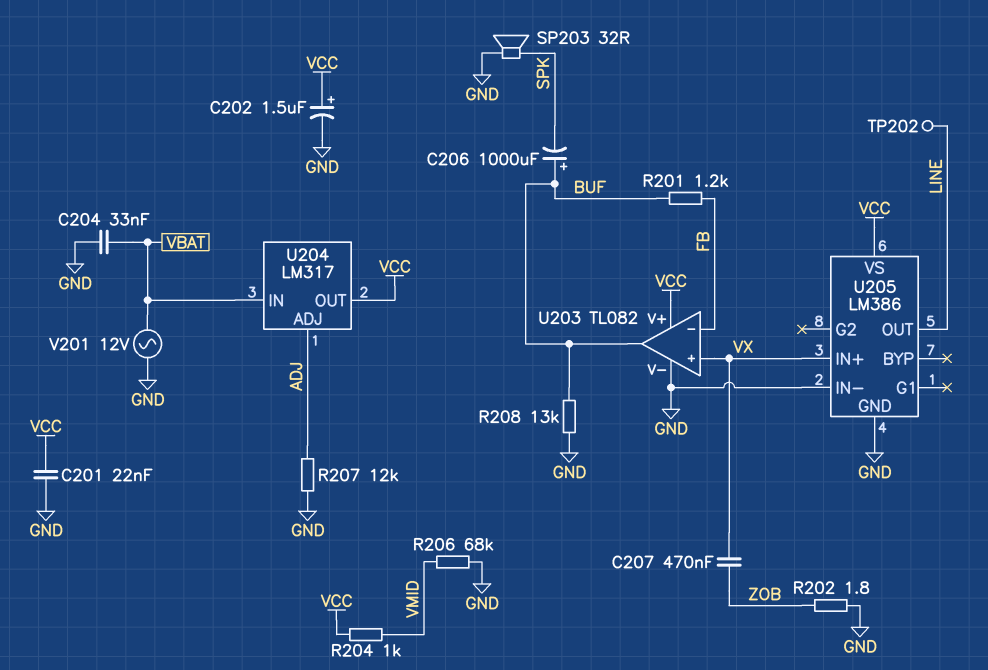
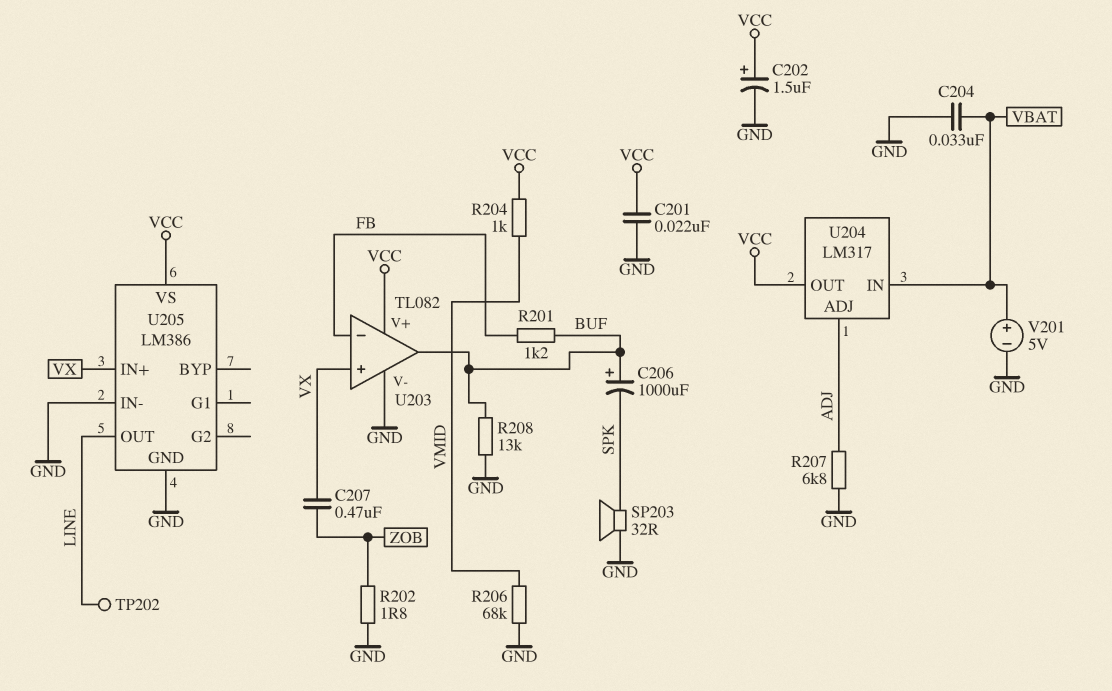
R207: 12k (ADJ, GND) -> 6.8k (ADJ, GND)
V201: AC 12V (GND, VBAT) -> 5V (plus VBAT, minus GND)

